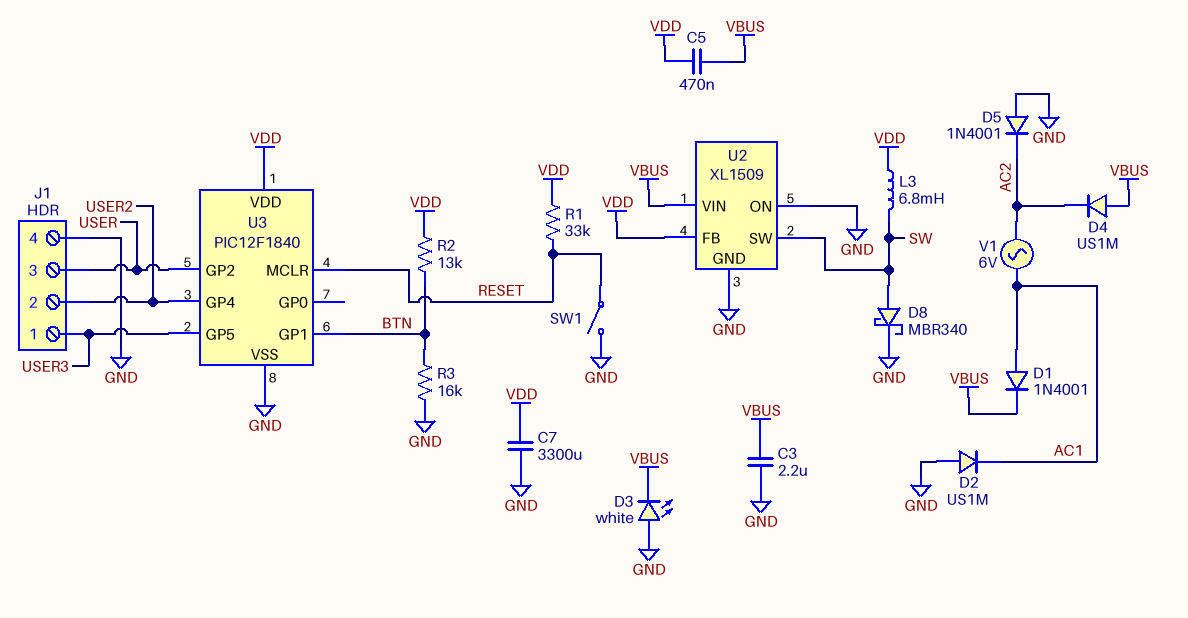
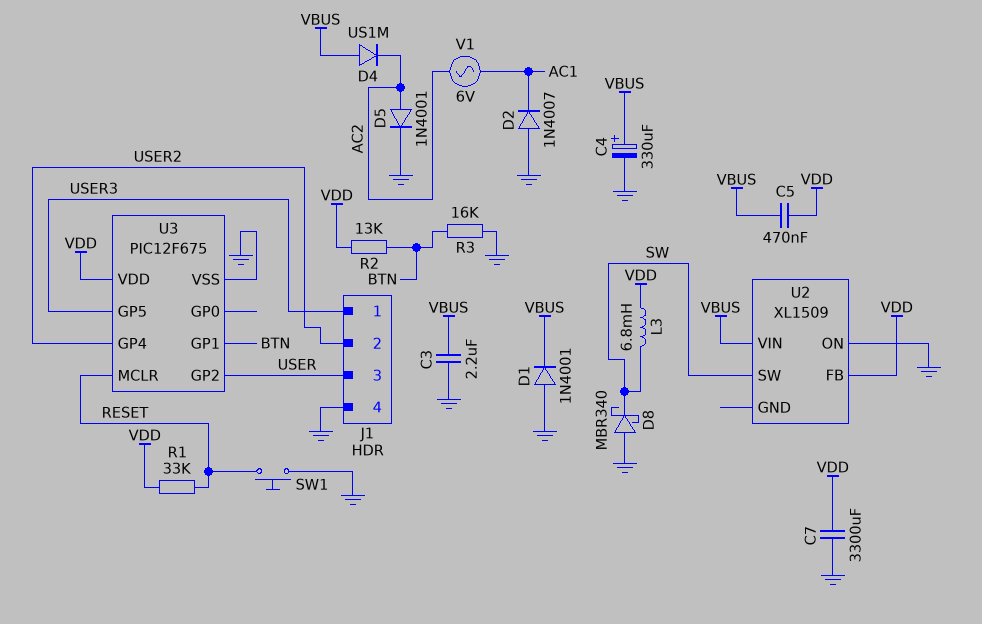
C4: none -> 330uF (plus VBUS, minus GND)
D1: diode 1N4001 (A AC1, K VBUS) -> diode 1N4001 (A GND, K VBUS)
D2: diode US1M (A GND, K AC1) -> diode 1N4007 (A GND, K AC1)
D3: LED white (A GND, K VBUS) -> none
D5: diode 1N4001 (A GND, K AC2) -> diode 1N4001 (A AC2, K GND)
D8: schottky MBR340 (A SW, K GND) -> schottky MBR340 (A GND, K SW)
SW1: switch (GND, RESET) -> button (GND, RESET)
U2 pin GND: GND -> none
U3: PIC12F1840 -> PIC12F675

